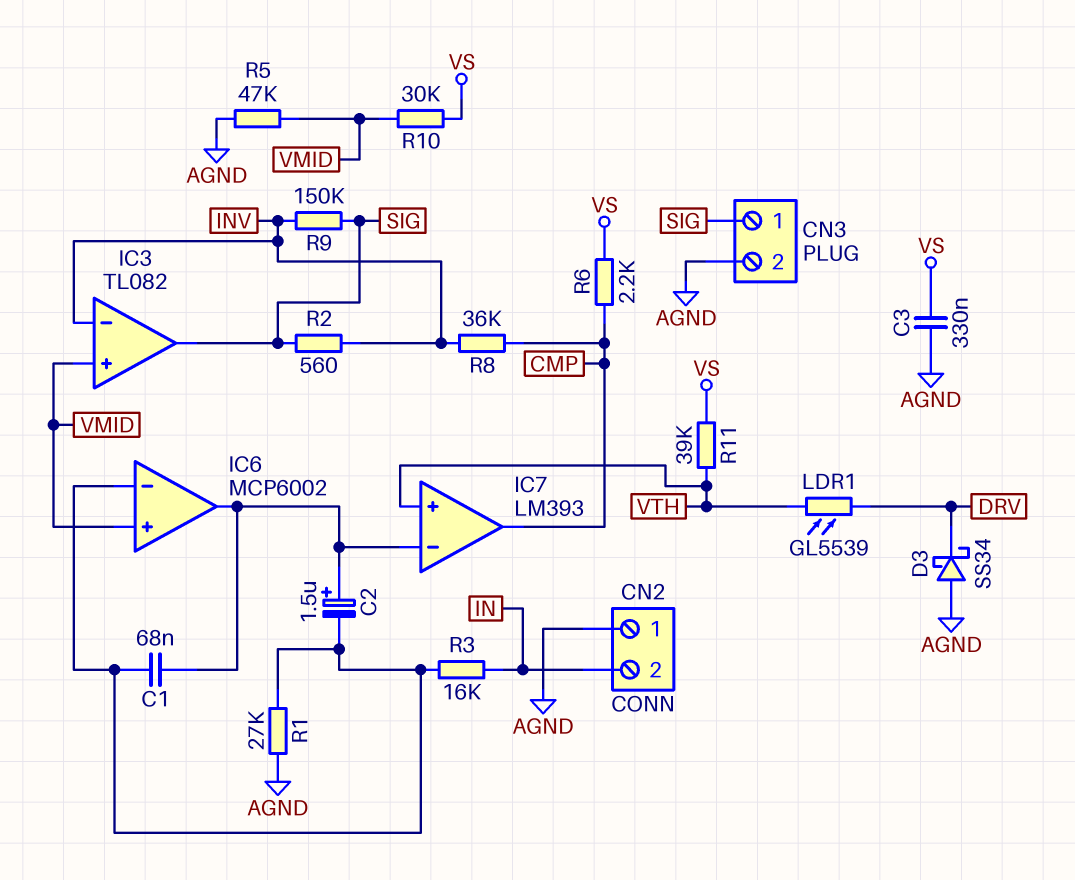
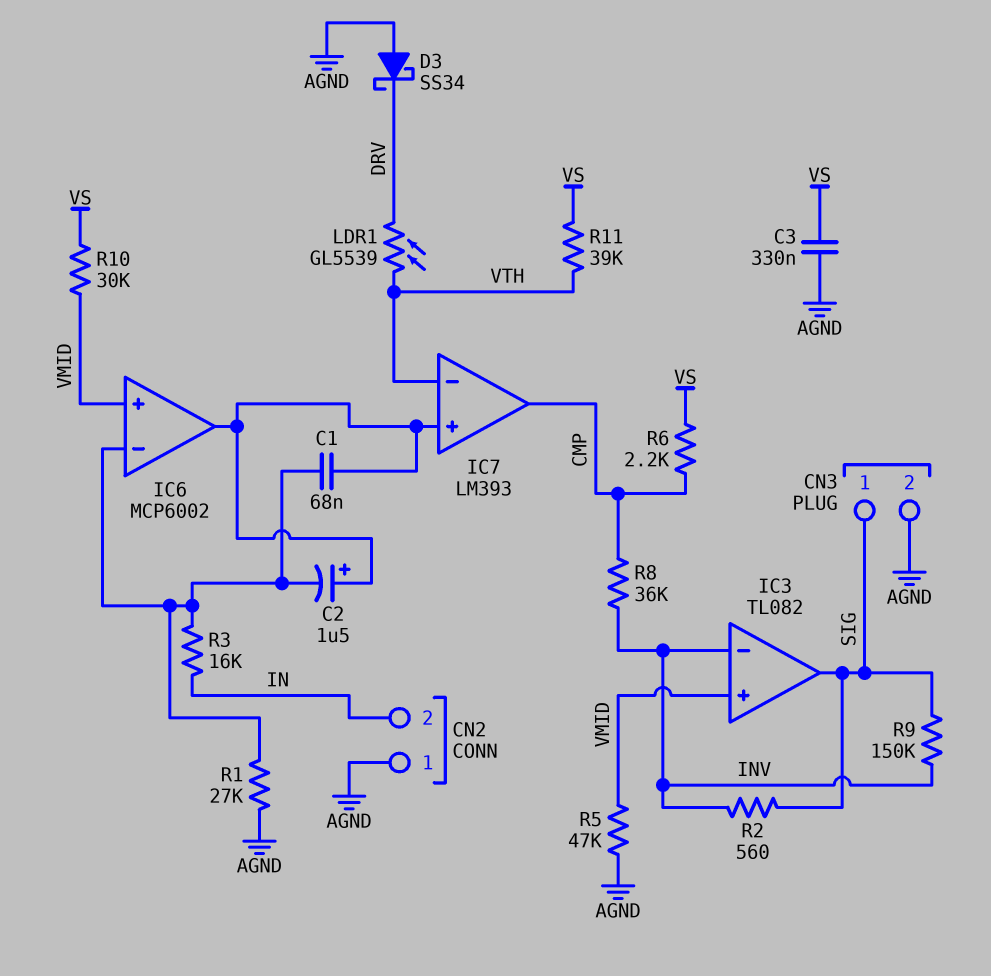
IC7 pin in+: VTH -> IC6/out
IC7 pin in-: IC6/out -> VTH

